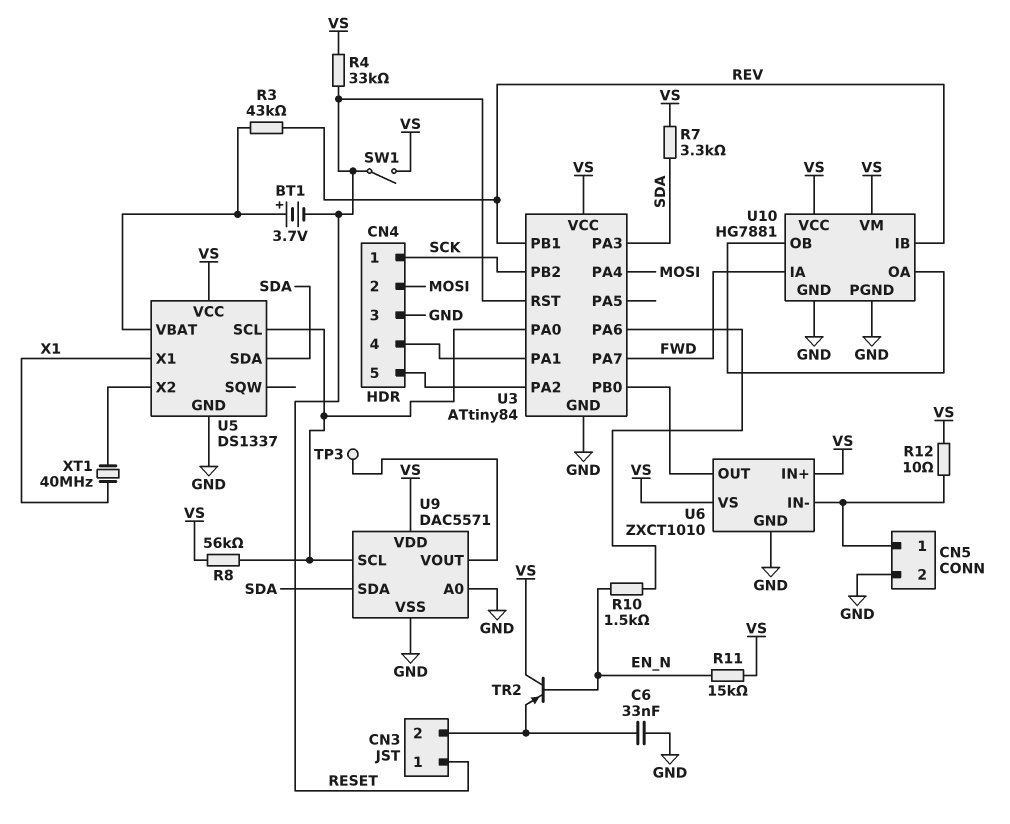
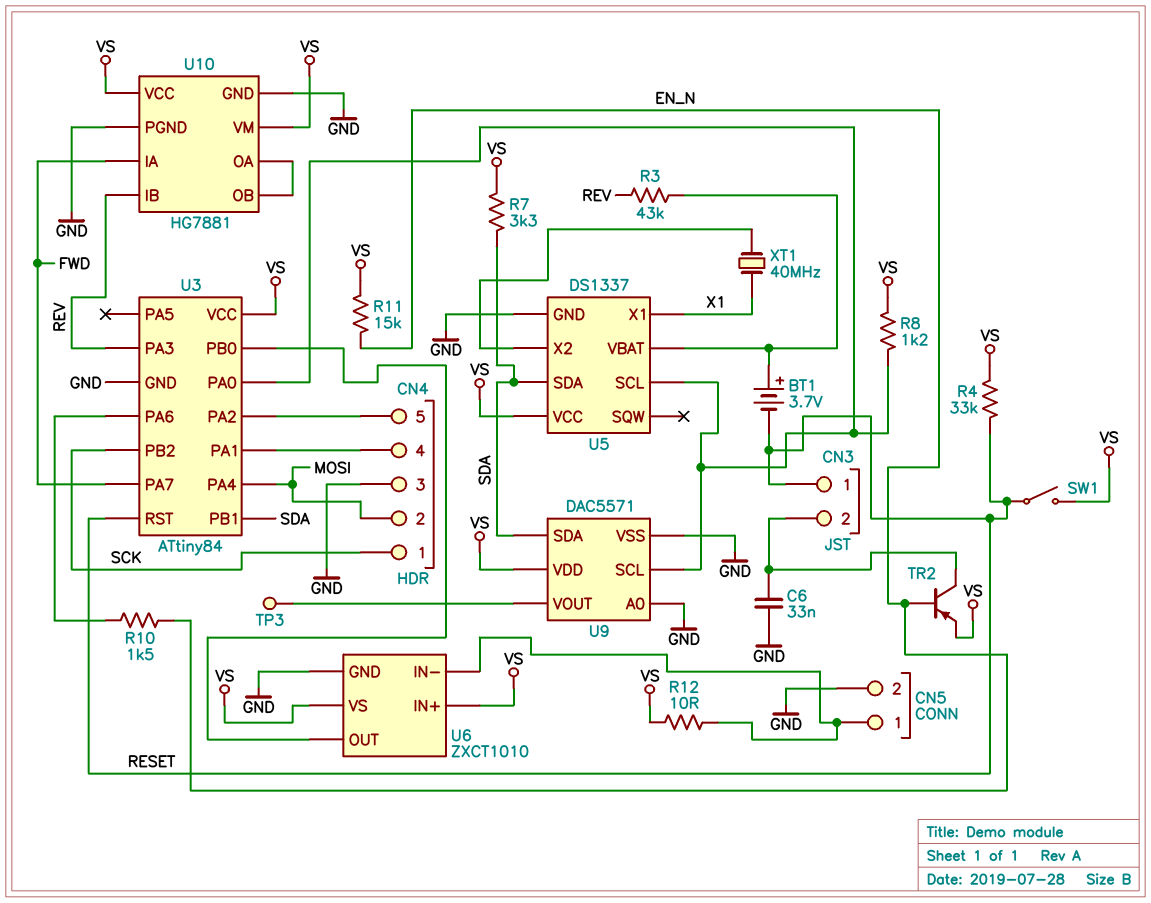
R8: 56k (U3/PA0, VS) -> 1.2k (U3/PA0, VS)
TR2: PNP (B EN_N, C VS, E CN3/2) -> PNP (B EN_N, C CN3/2, E VS)
U3 pin PA3: SDA -> REV
U3 pin PB1: REV -> SDA

